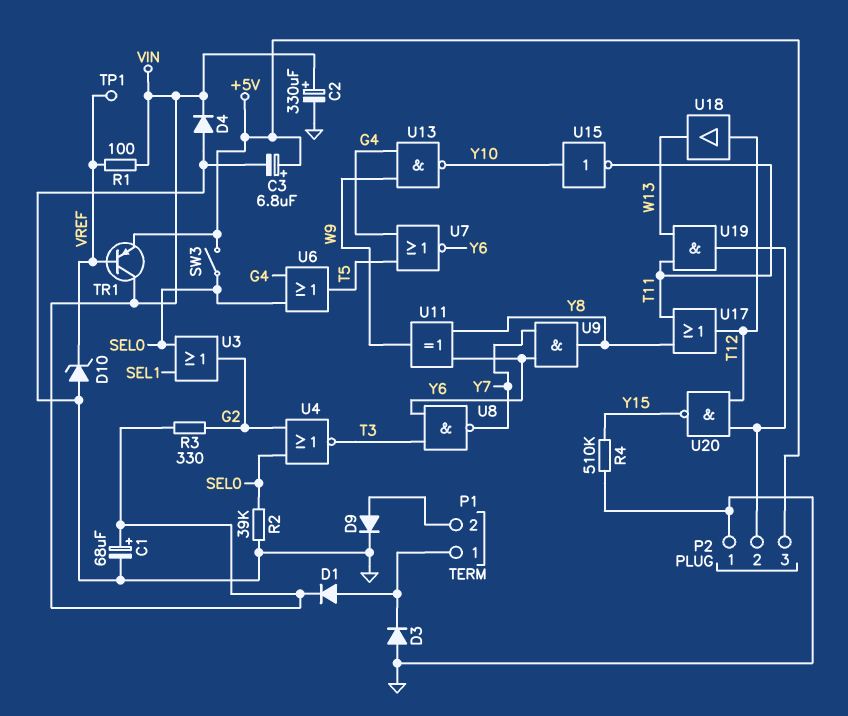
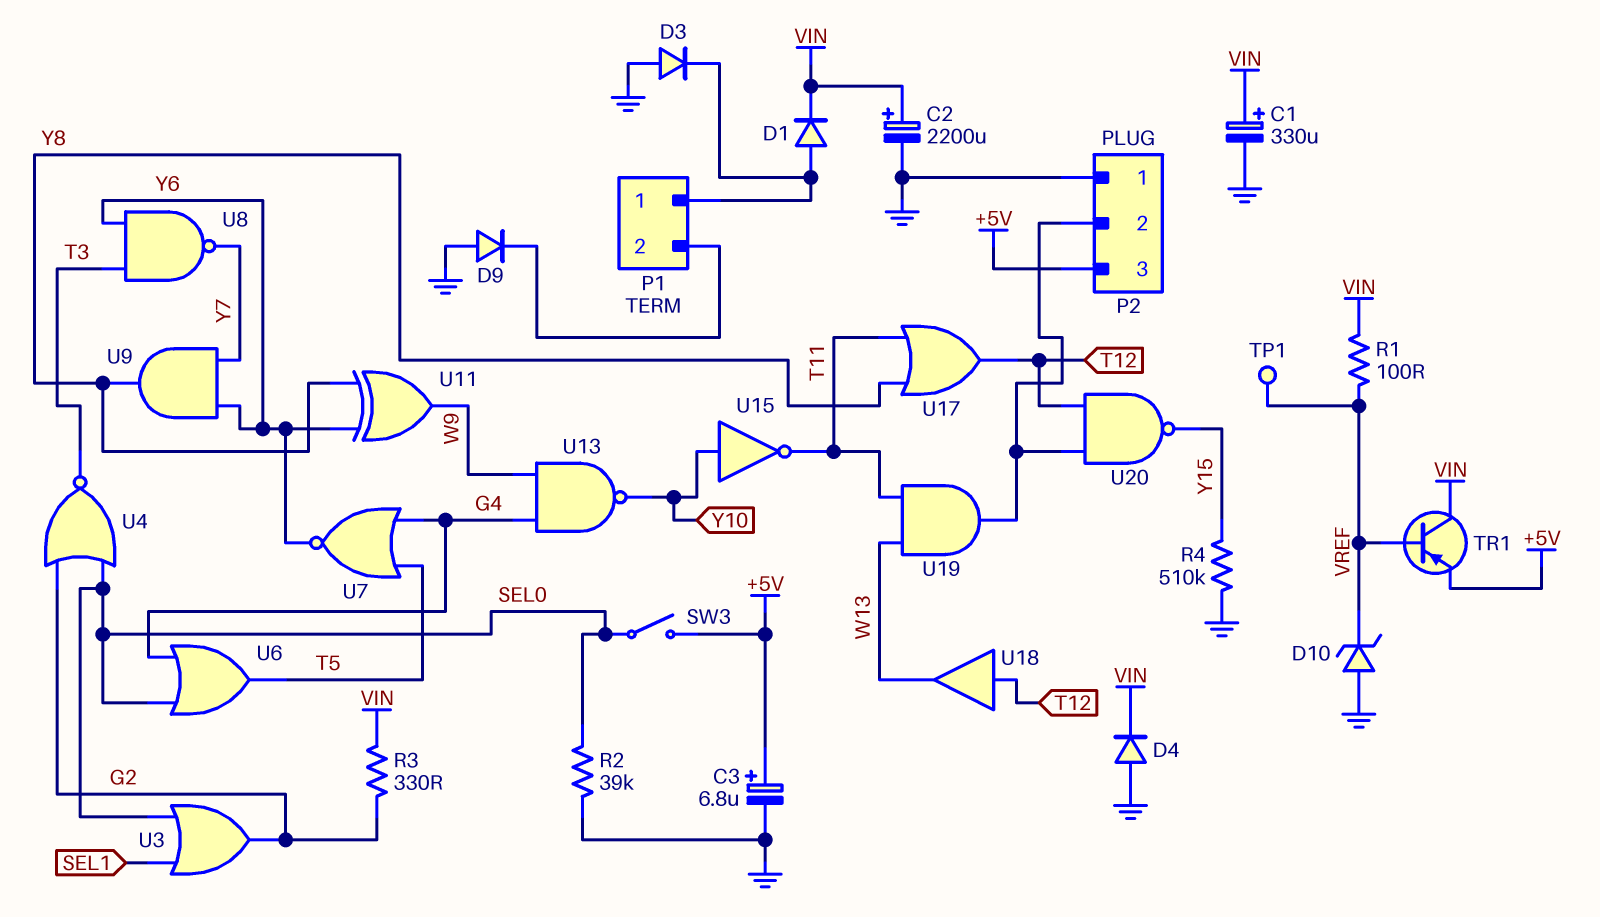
C1: 68uF (plus VIN, minus GND) -> 330uF (plus VIN, minus GND)
C2: 330uF (plus VIN, minus GND) -> 2200uF (plus VIN, minus GND)
D9: diode (A P1/2, K GND) -> diode (A GND, K P1/2)

